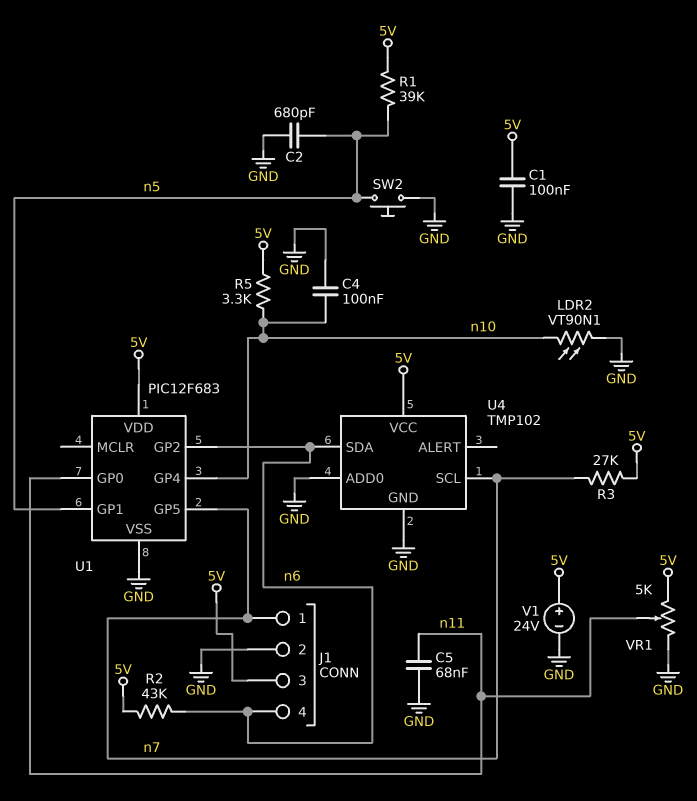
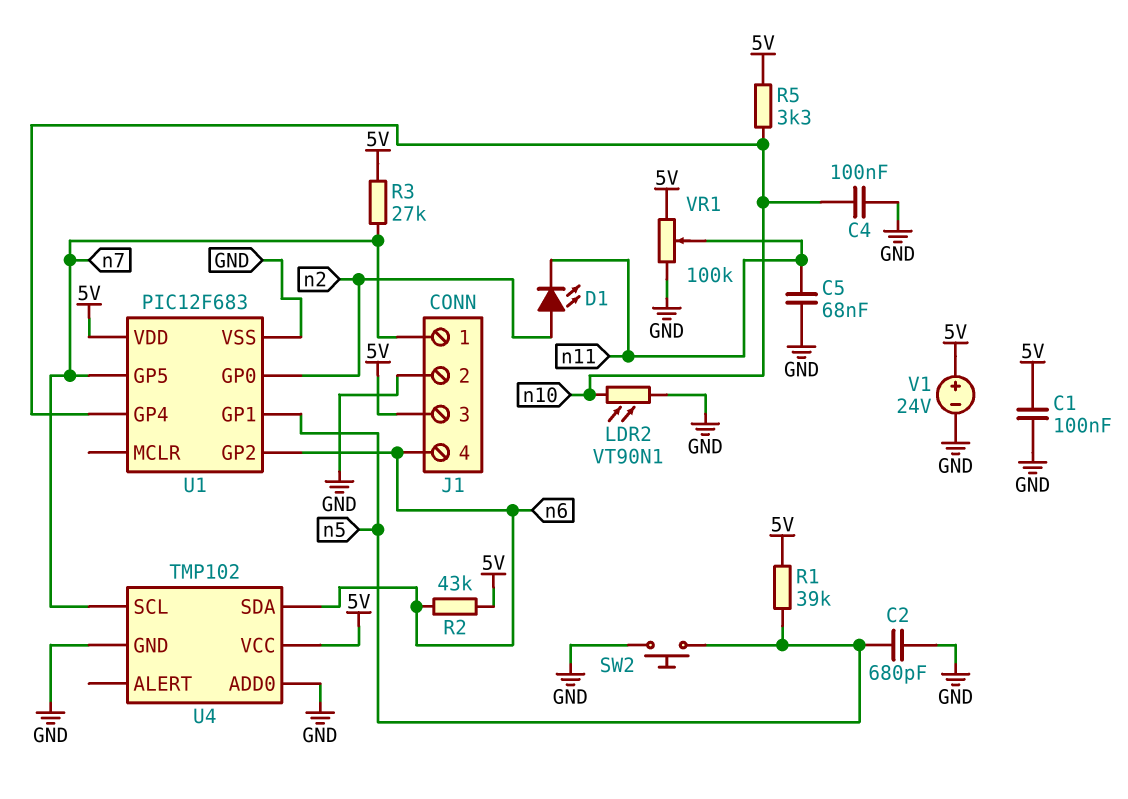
D1: none -> LED (A n2, K n11)
U1 pin GP0: n11 -> n2
VR1: 5k (5V, GND, wiper n11) -> 100k (5V, GND, wiper n11)

